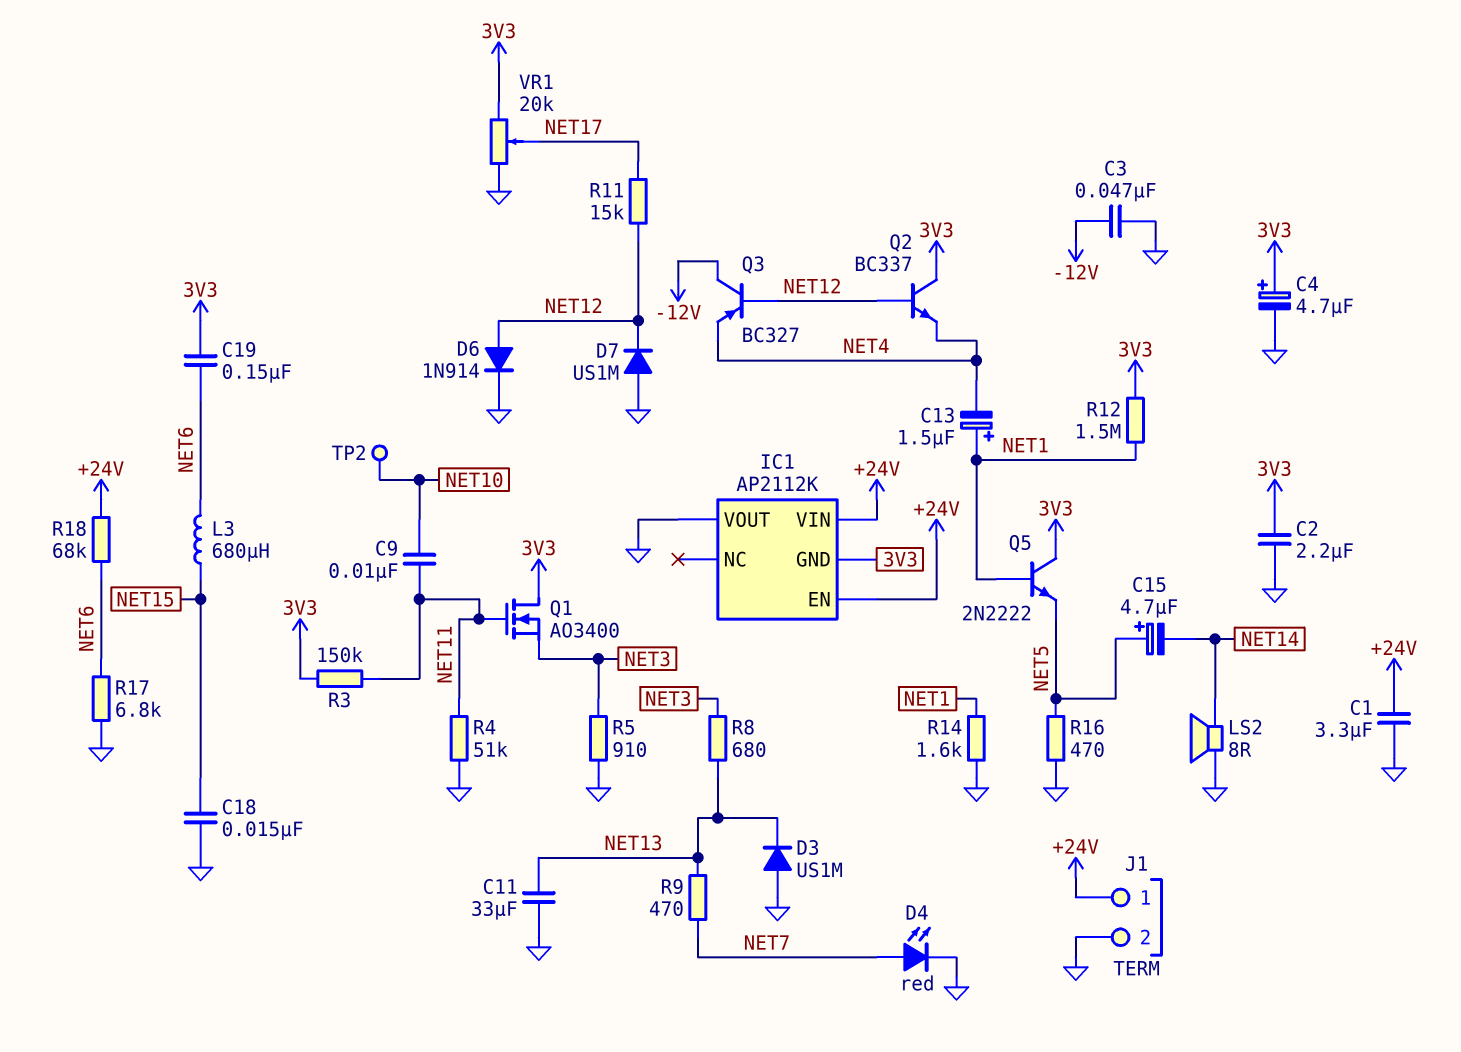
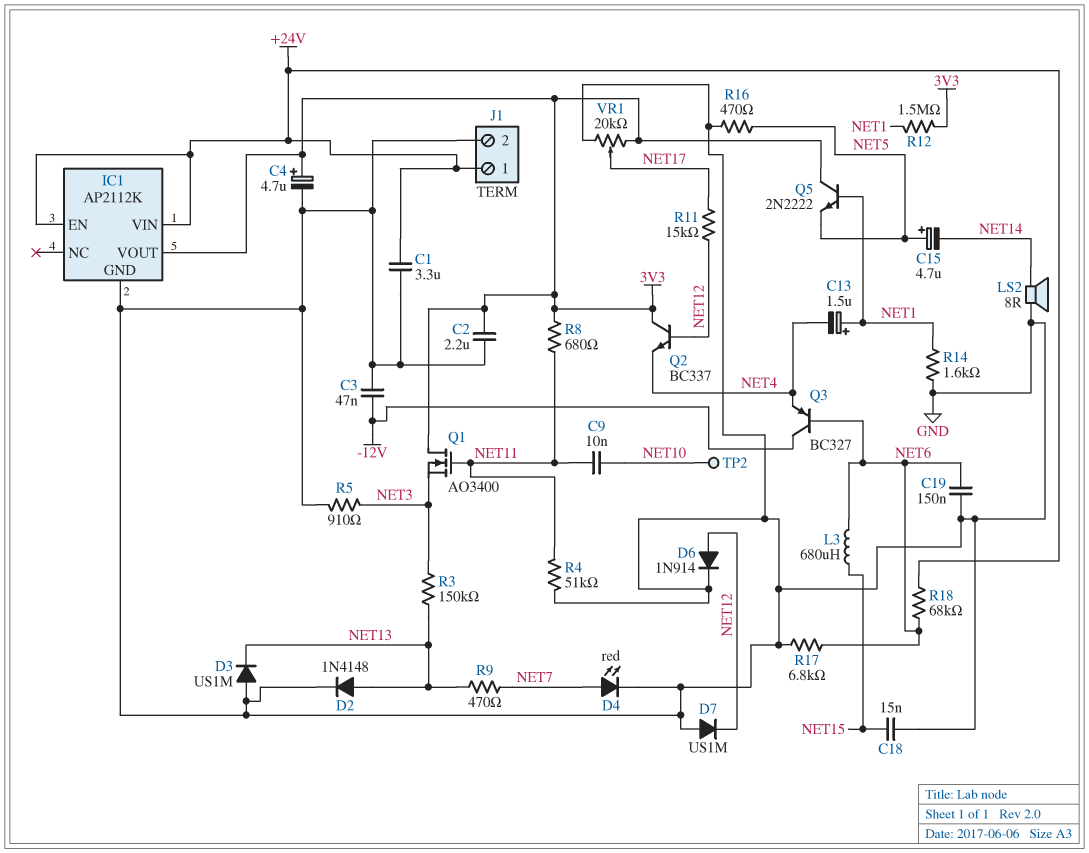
C11: 33uF (GND, NET13) -> none
C19: 150nF (3V3, NET6) -> 150nF (GND, NET6)
D2: none -> diode 1N4148 (A NET13, K GND)
IC1 pin GND: 3V3 -> GND
IC1 pin VOUT: GND -> 3V3
Q3: PNP BC327 (B NET12, C -12V, E NET4) -> PNP BC327 (B NET6, C -12V, E NET4)
R3: 150k (3V3, NET11) -> 150k (NET3, NET13)
R8: 680 (NET3, NET13) -> 680 (3V3, NET11)

